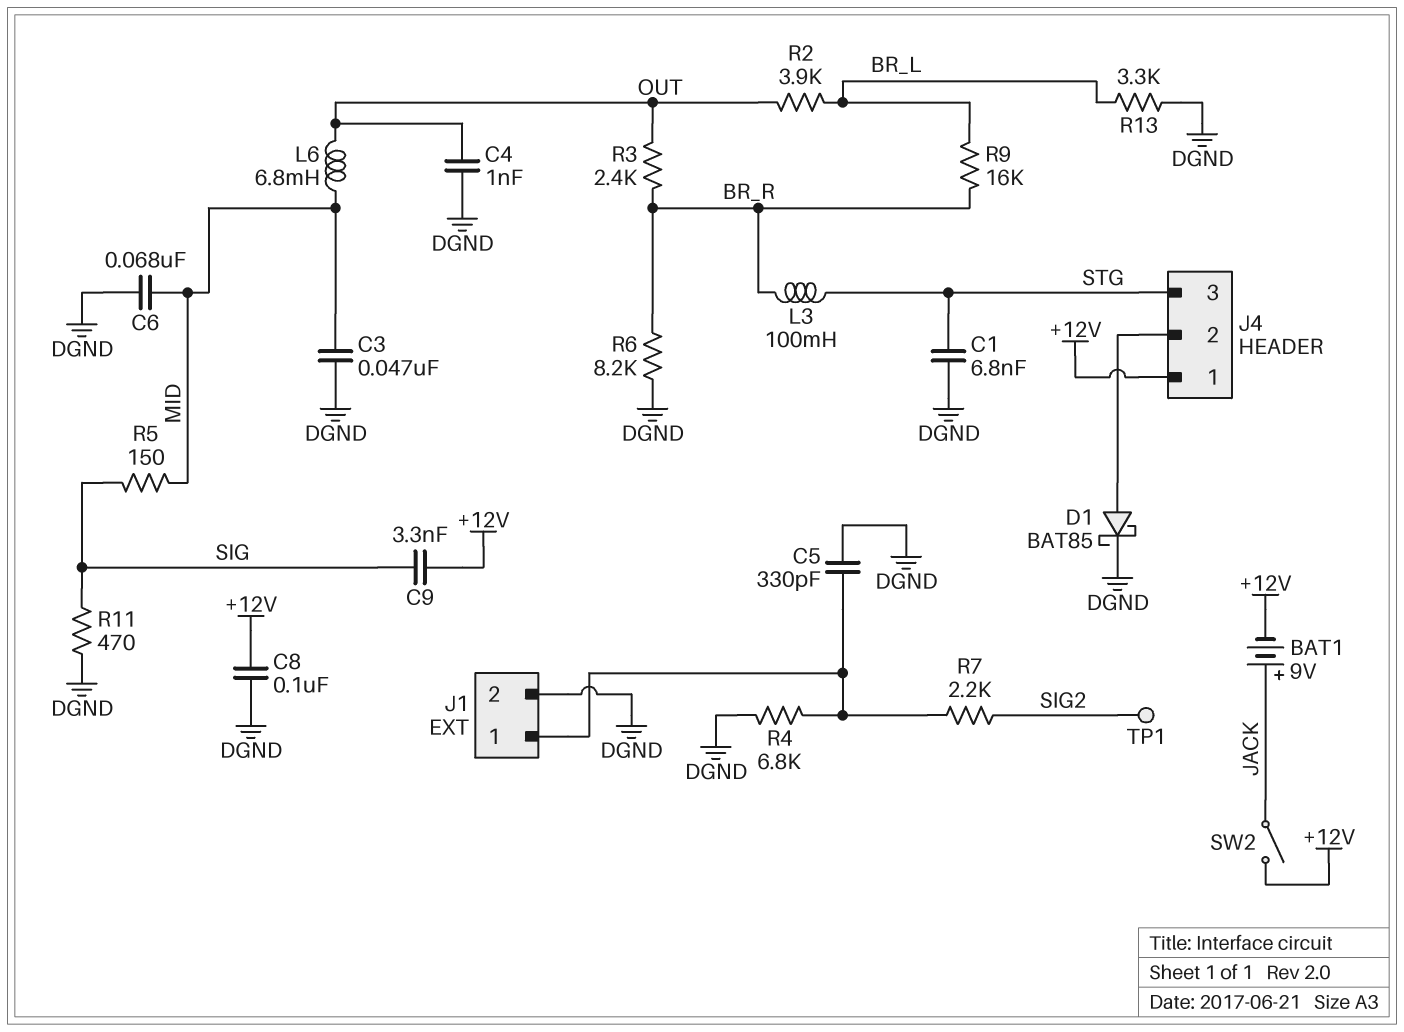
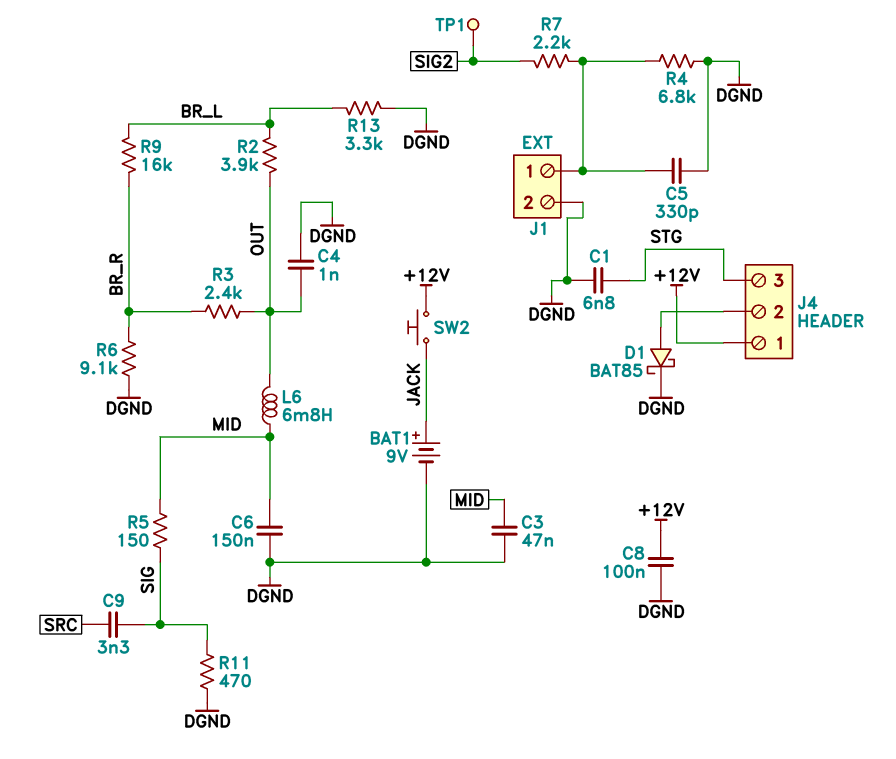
BAT1: 9V (plus JACK, minus +12V) -> 9V (plus JACK, minus DGND)
C6: 68nF (DGND, MID) -> 150nF (DGND, MID)
C9: 3.3nF (+12V, SIG) -> 3.3nF (SIG, SRC)
L3: 100mH (BR_R, STG) -> none
R6: 8.2k (BR_R, DGND) -> 9.1k (BR_R, DGND)
SW2: switch (+12V, JACK) -> button (+12V, JACK)

